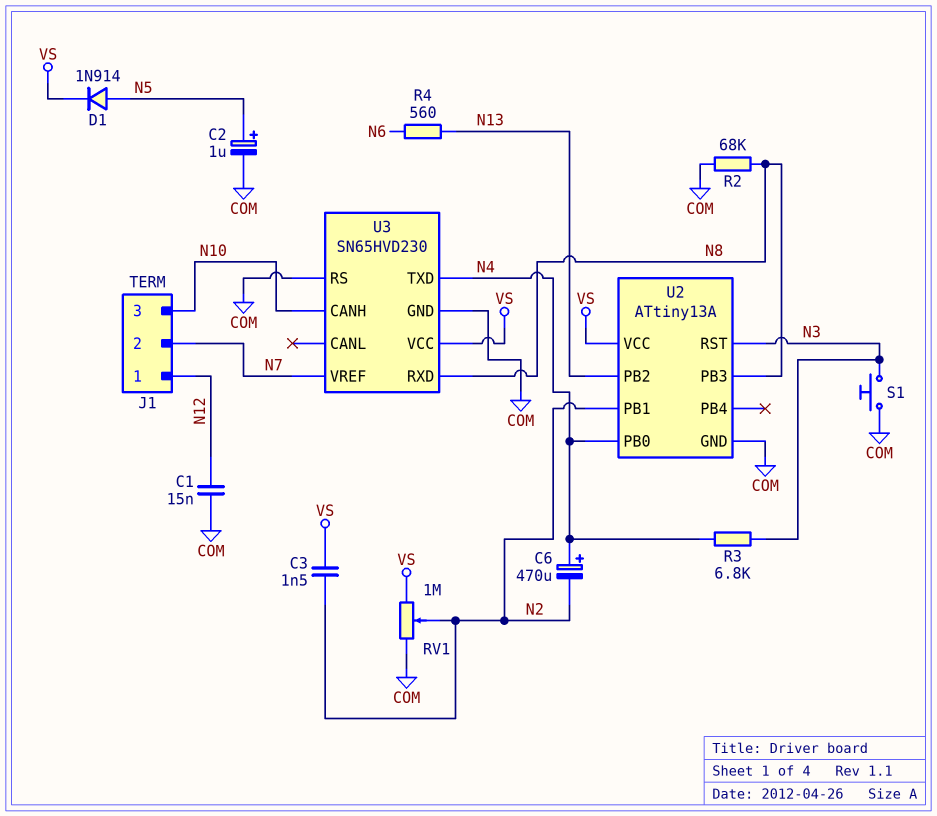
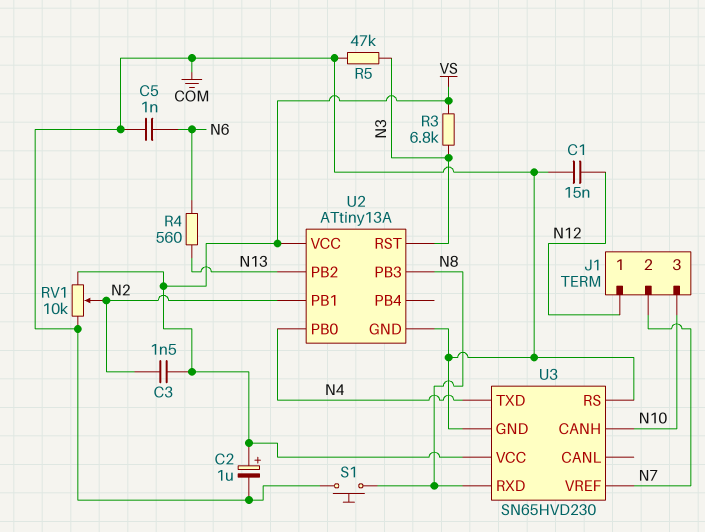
C2: 1uF (plus N5, minus COM) -> 1uF (plus VS, minus COM)
C5: none -> 1nF (COM, N6)
C6: 470uF (plus N4, minus N2) -> none
D1: diode 1N914 (A N5, K VS) -> none
R2: 68k (COM, N8) -> none
R3: 6.8k (N3, N4) -> 6.8k (N3, VS)
R5: none -> 47k (COM, N3)
RV1: 1M (COM, VS, wiper N2) -> 10k (COM, VS, wiper N2)
S1: button (COM, N3) -> button (COM, N8)

